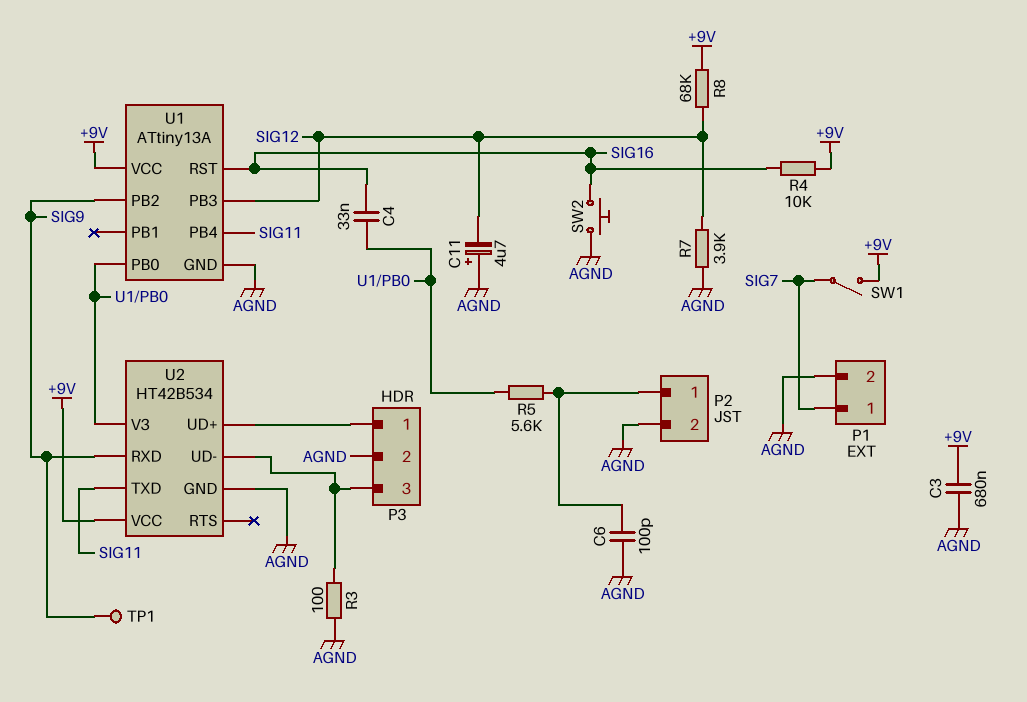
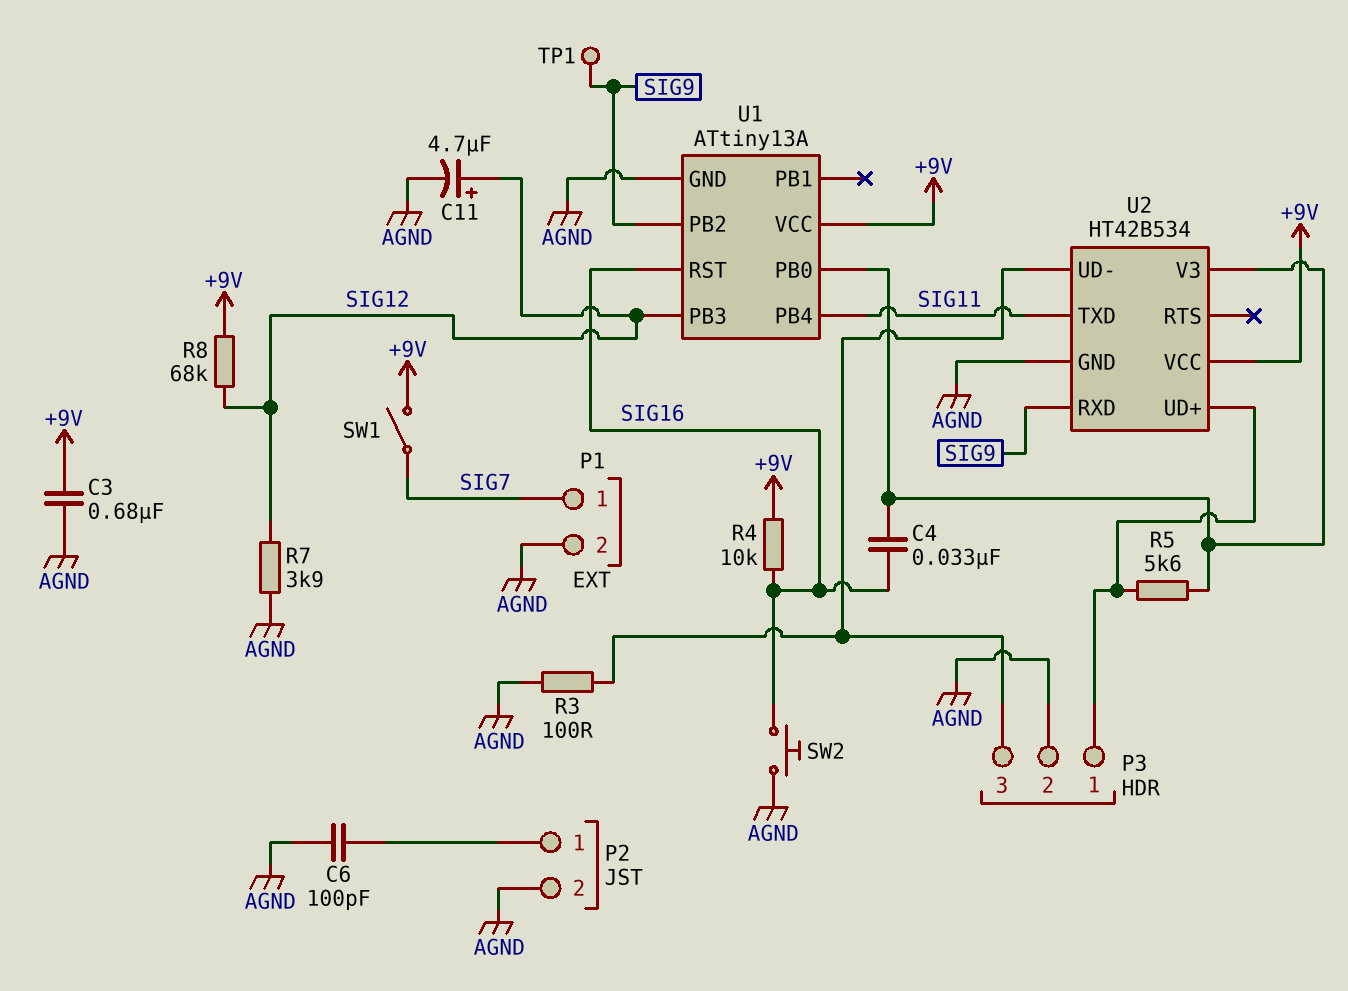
C11: 4.7uF (plus AGND, minus SIG12) -> 4.7uF (plus SIG12, minus AGND)
R5: 5.6k (P2/1, U1/PB0) -> 5.6k (P3/1, U1/PB0)

